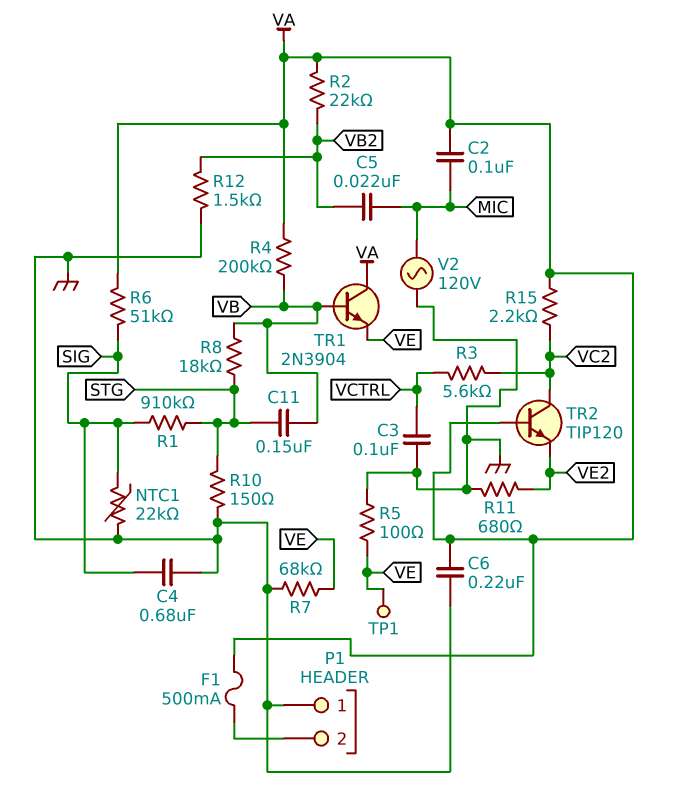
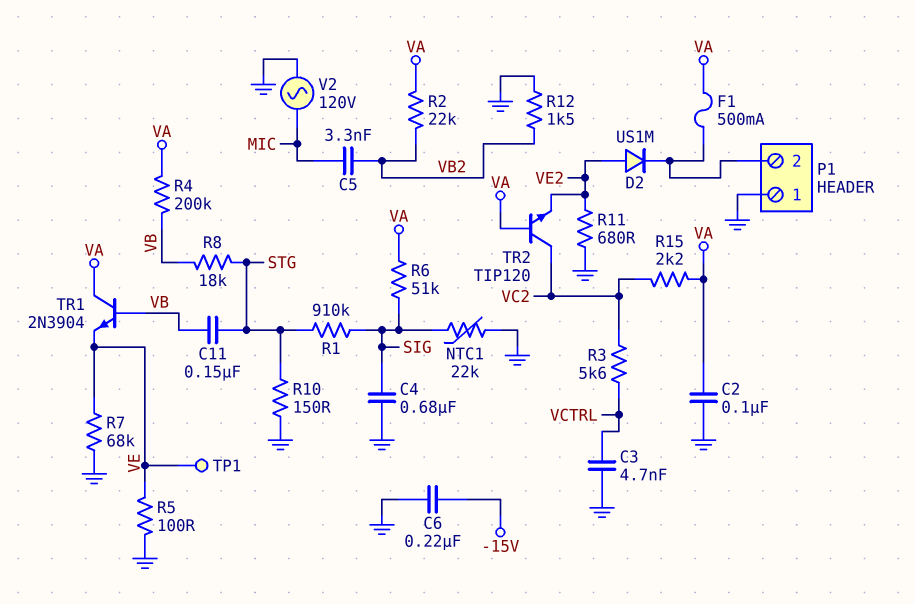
C2: 100nF (MIC, VA) -> 100nF (GND, VA)
C3: 100nF (GND, VCTRL) -> 4.7nF (GND, VCTRL)
C5: 22nF (MIC, VB2) -> 3.3nF (MIC, VB2)
C6: 220nF (GND, VA) -> 220nF (-15V, GND)
D2: none -> diode US1M (A VE2, K P1/2)

